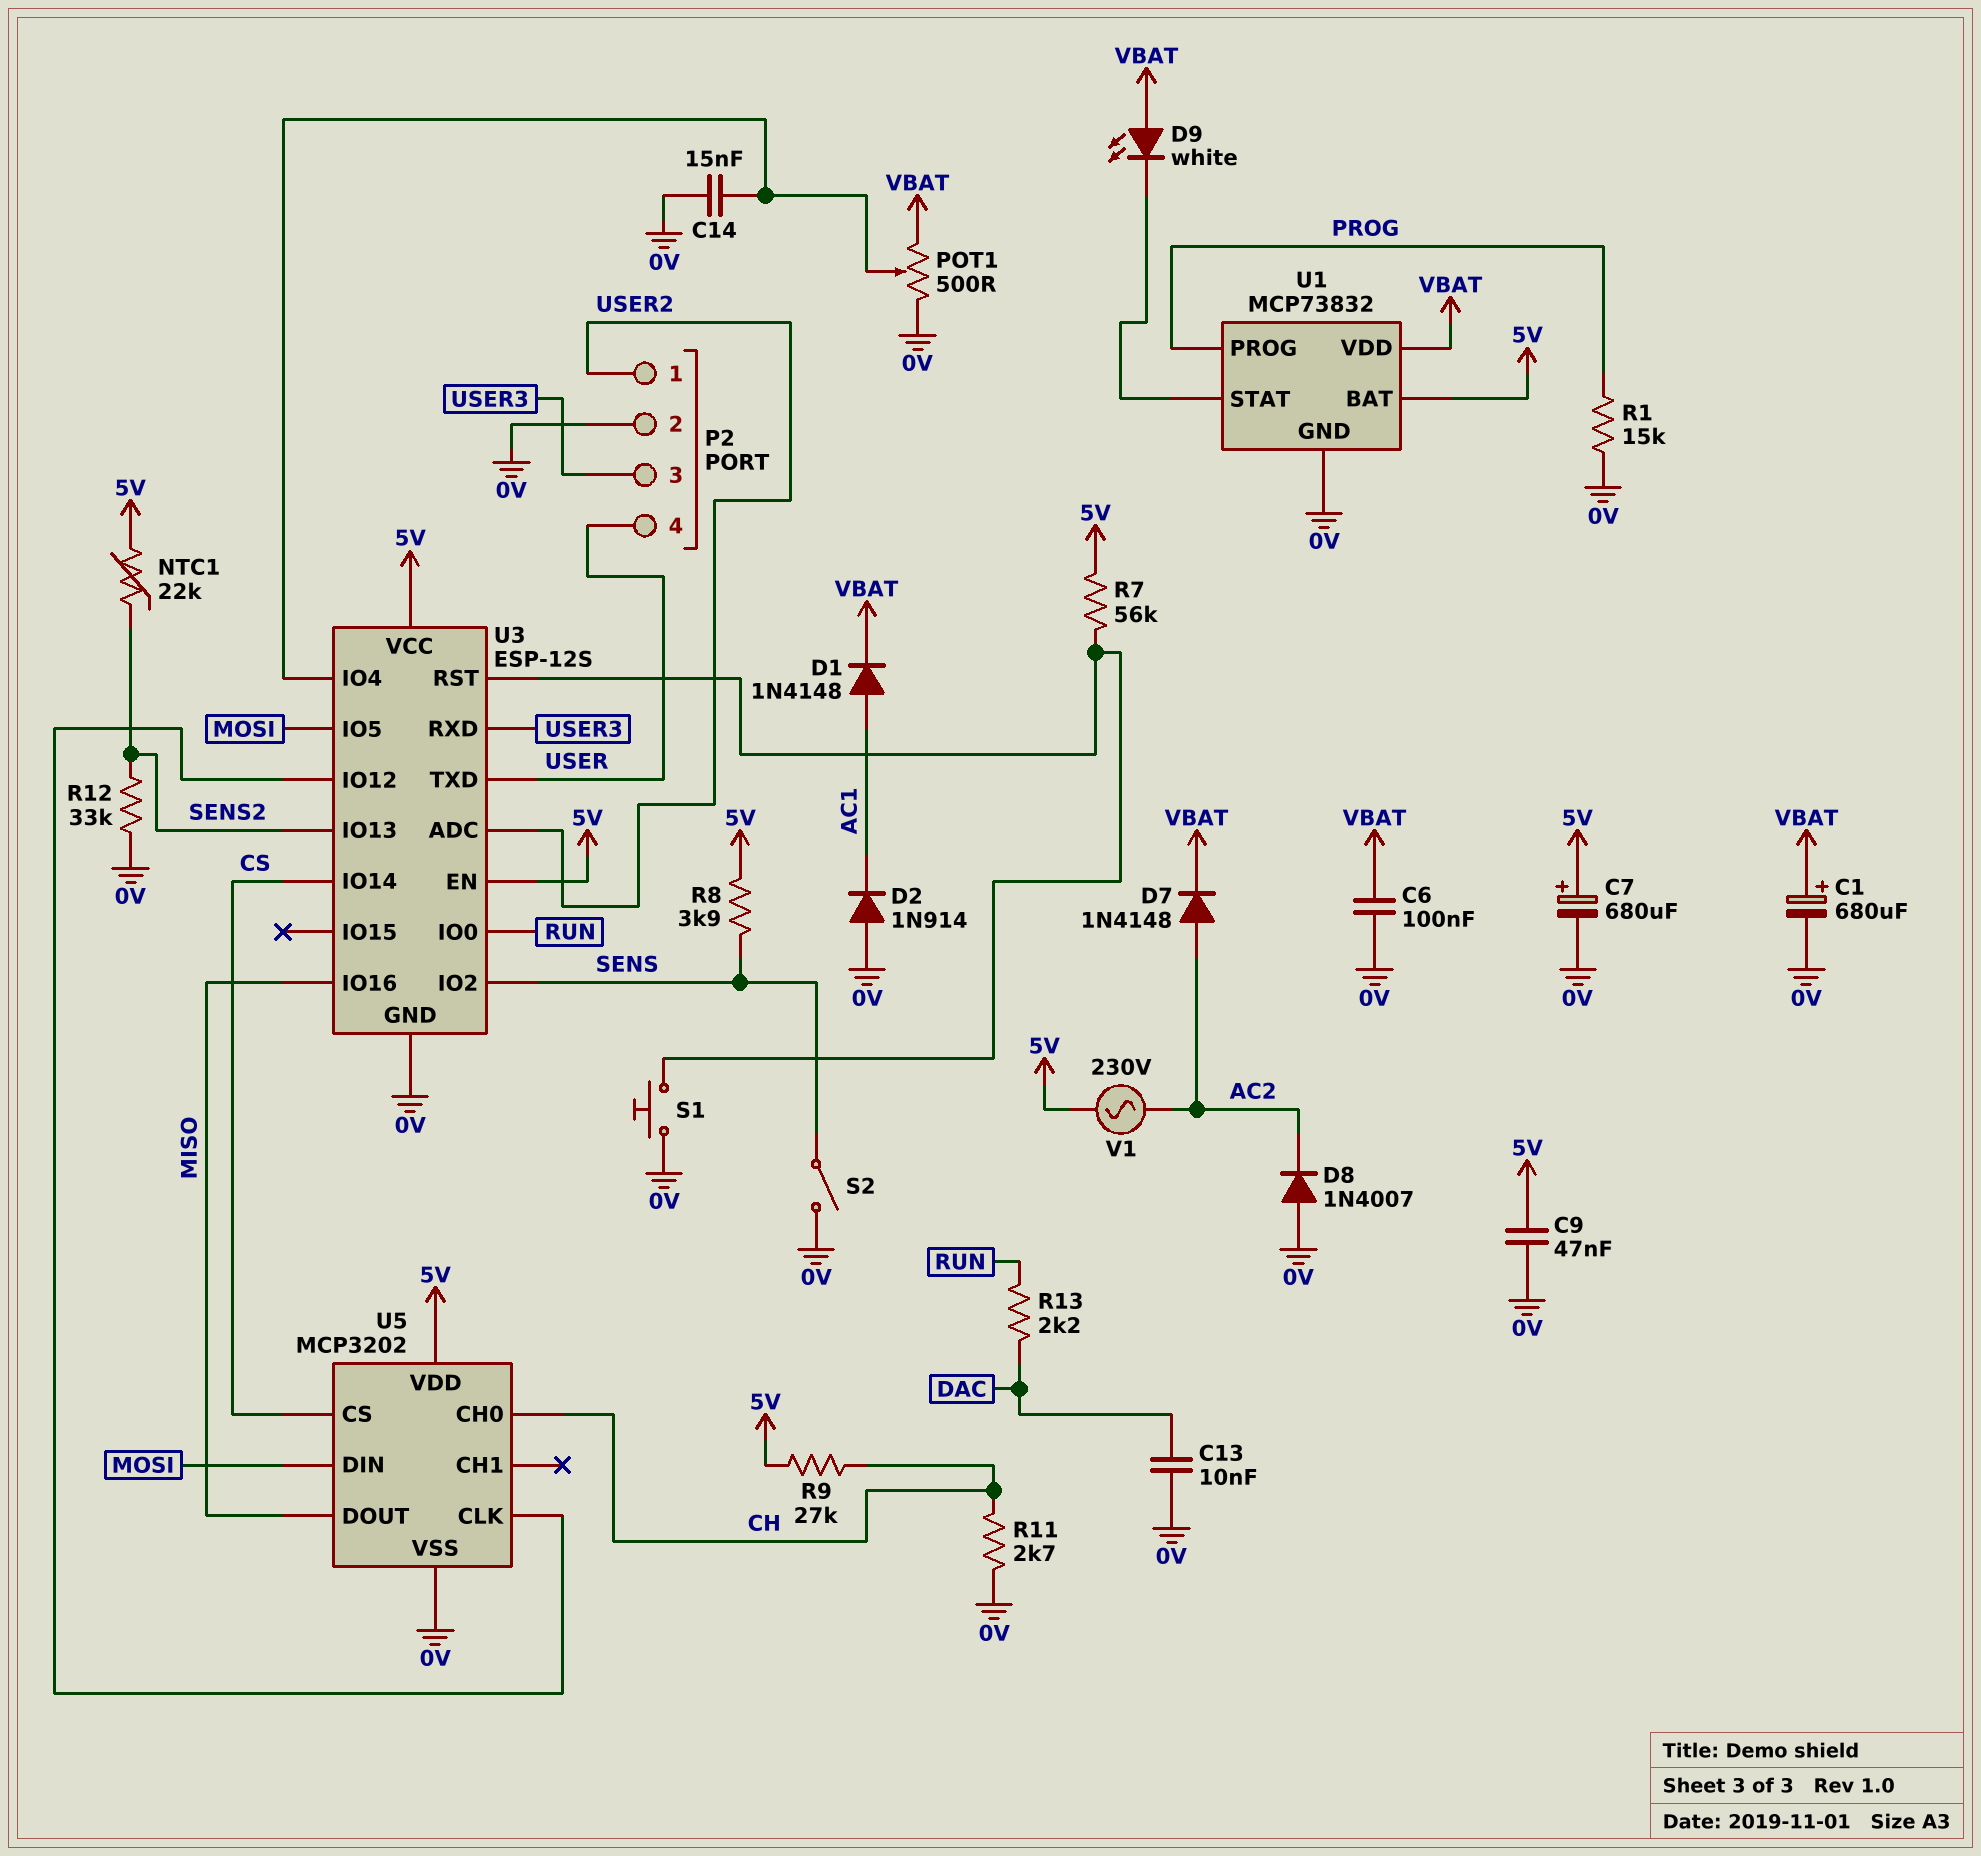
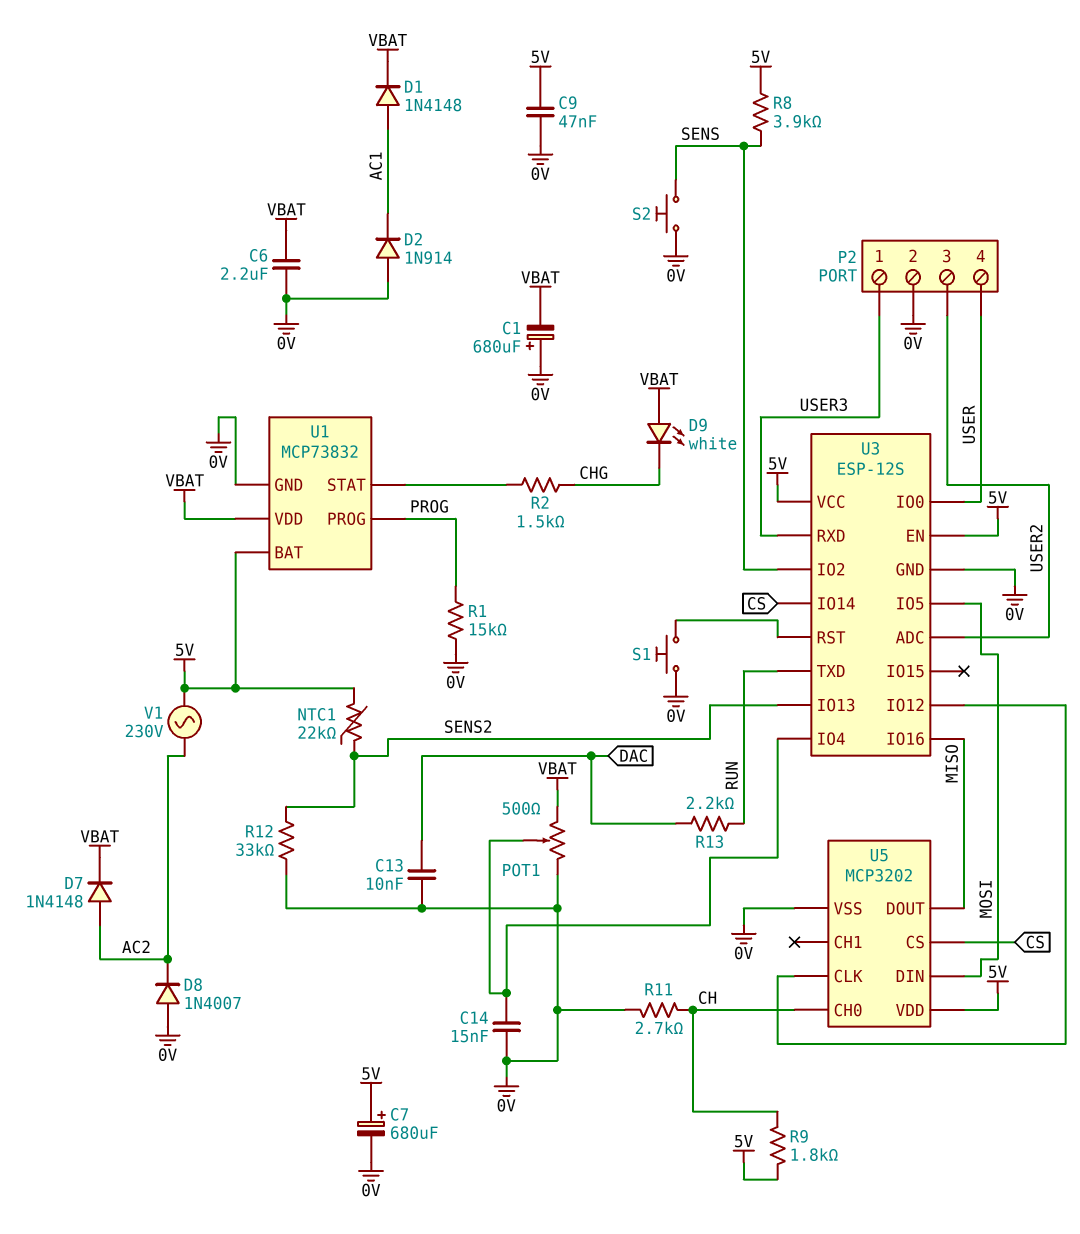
C1: 680uF (plus VBAT, minus 0V) -> 680uF (plus 0V, minus VBAT)
C6: 100nF (0V, VBAT) -> 2.2uF (0V, VBAT)
D9: LED white (A VBAT, K U1/STAT) -> LED white (A VBAT, K CHG)
P2 pin 1: USER2 -> USER3
P2 pin 3: USER3 -> USER2
R2: none -> 1.5k (CHG, U1/STAT)
R7: 56k (5V, U3/RST) -> none
R9: 27k (5V, CH) -> 1.8k (5V, CH)
S2: switch (0V, SENS) -> button (0V, SENS)
U3 pin IO0: RUN -> USER
U3 pin TXD: USER -> RUN

